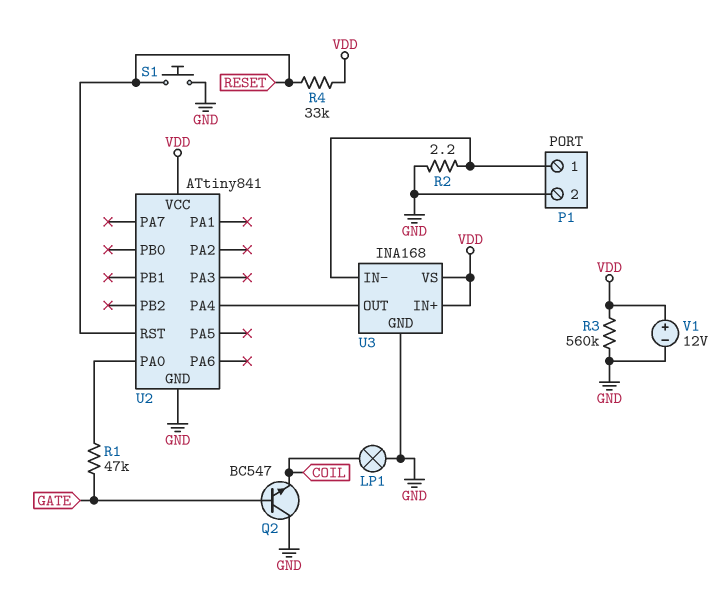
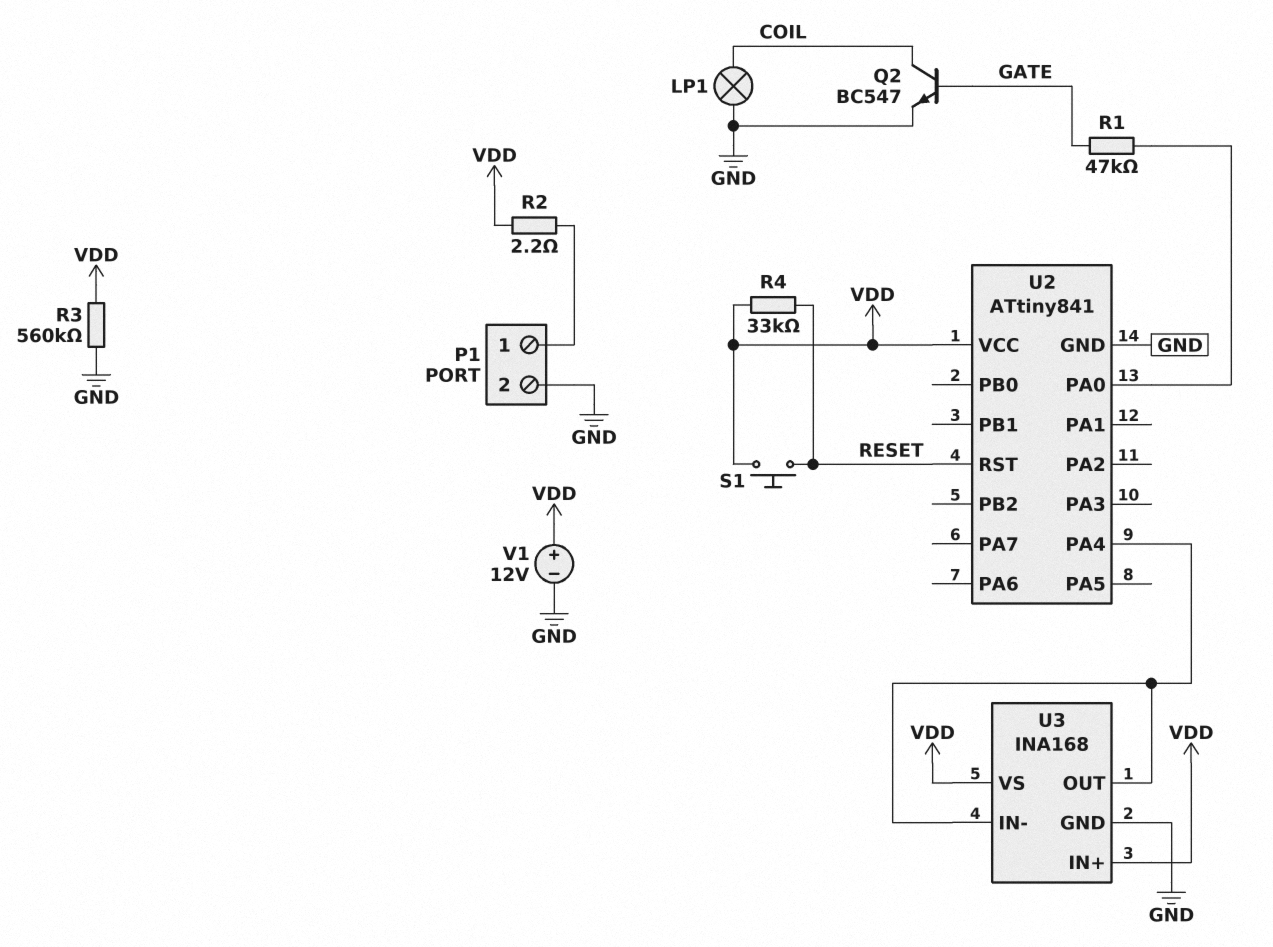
Q2: NPN BC547 (B GATE, C GND, E COIL) -> NPN BC547 (B GATE, C COIL, E GND)
R2: 2.2 (GND, P1/1) -> 2.2 (P1/1, VDD)
S1: button (GND, RESET) -> button (RESET, VDD)
U3 pin IN-: P1/1 -> U2/PA4

